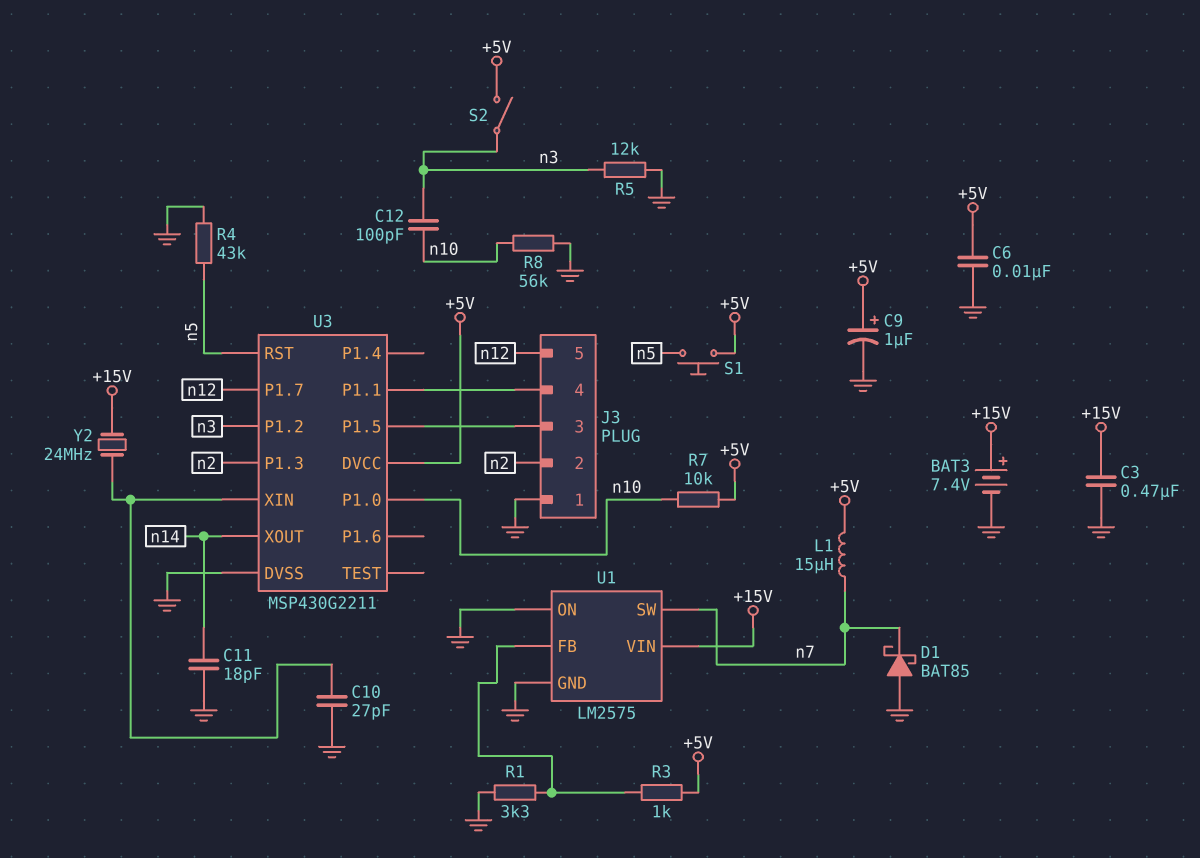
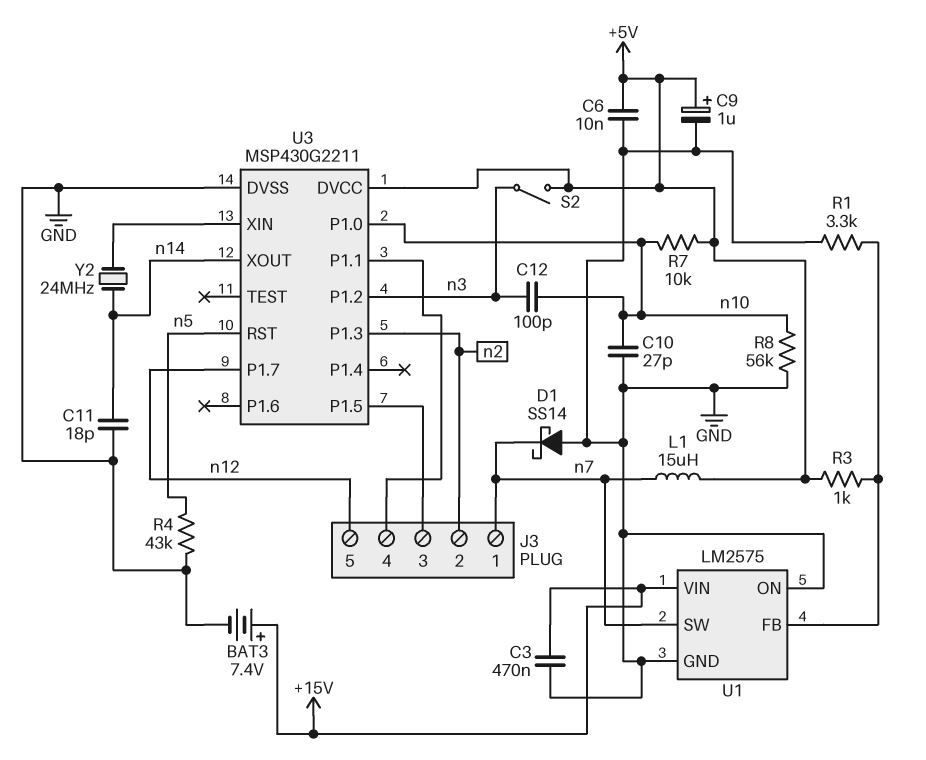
C10: 27pF (GND, U3/XIN) -> 27pF (GND, n10)
D1: schottky BAT85 (A GND, K n7) -> schottky SS14 (A GND, K n7)
J3 pin 1: GND -> n7
R5: 12k (GND, n3) -> none
S1: button (+5V, n5) -> none
Y2: 24MHz (+15V, U3/XIN) -> 24MHz (U3/XIN, n14)

